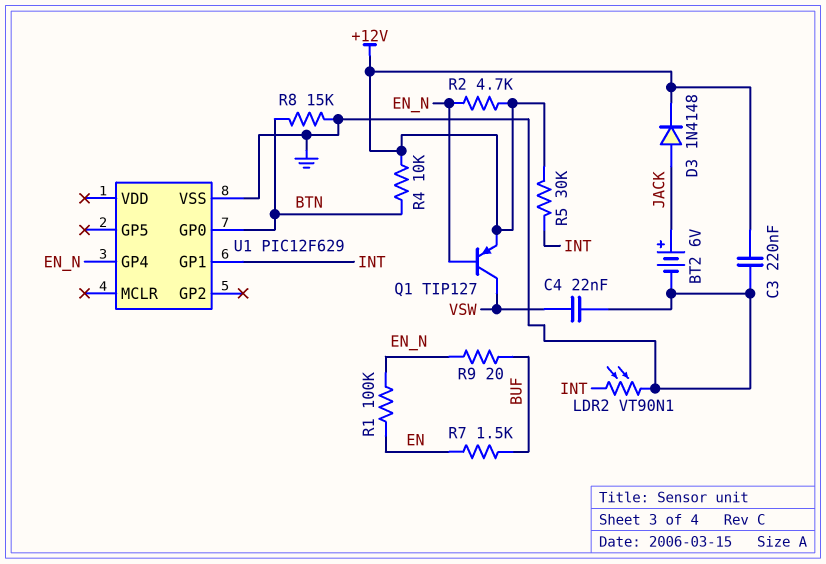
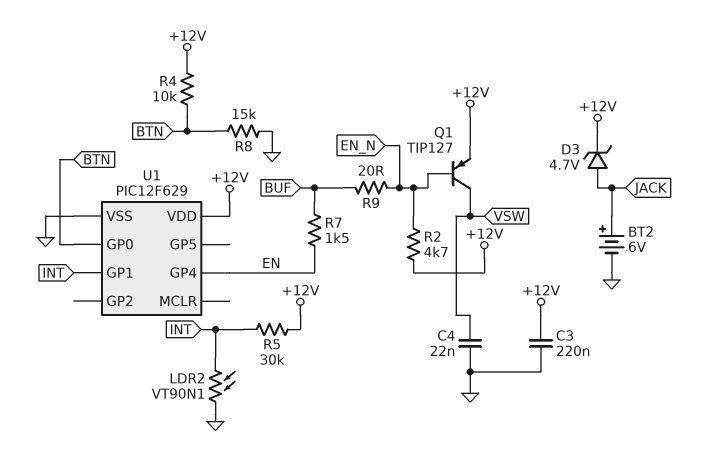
D3: diode 1N4148 (A JACK, K +12V) -> zener 4.7V (A JACK, K +12V)
R1: 100k (EN, EN_N) -> none
U1 pin GP4: EN_N -> EN
U1 pin VDD: none -> +12V

